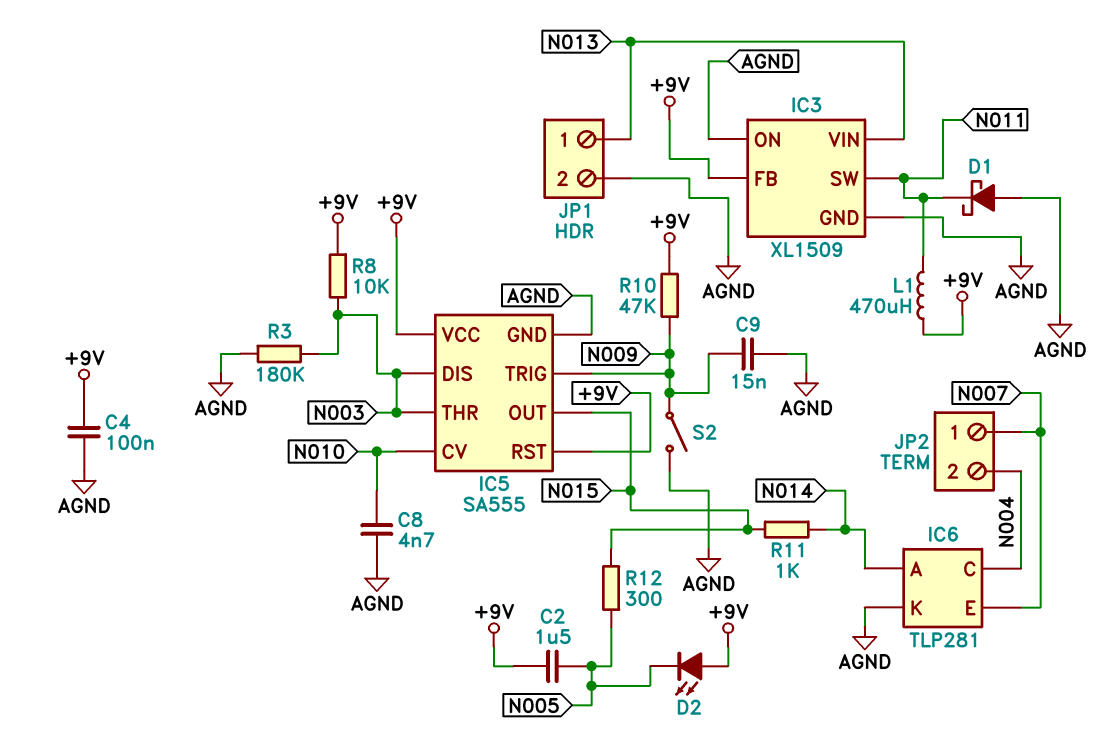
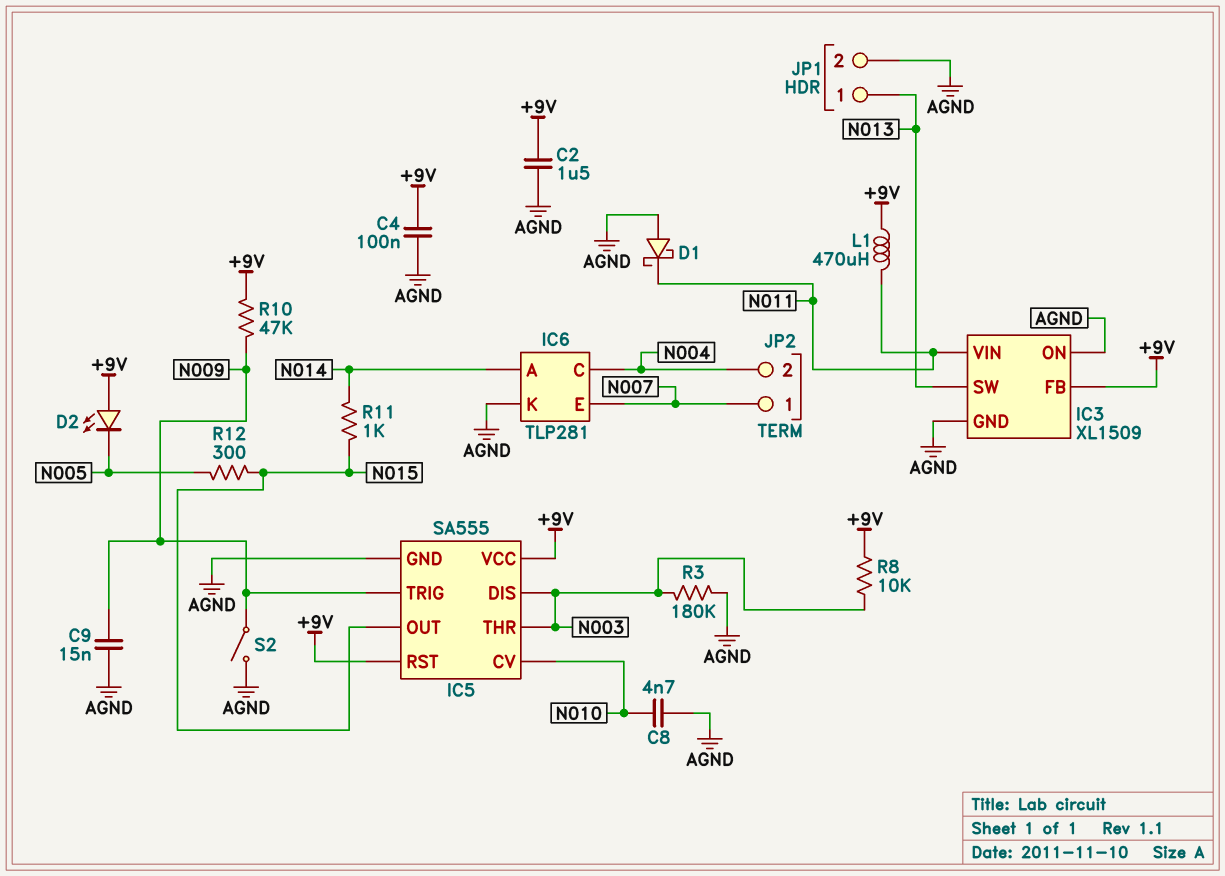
C2: 1.5uF (+9V, N005) -> 1.5uF (+9V, AGND)
IC3 pin SW: N011 -> N013
IC3 pin VIN: N013 -> N011

